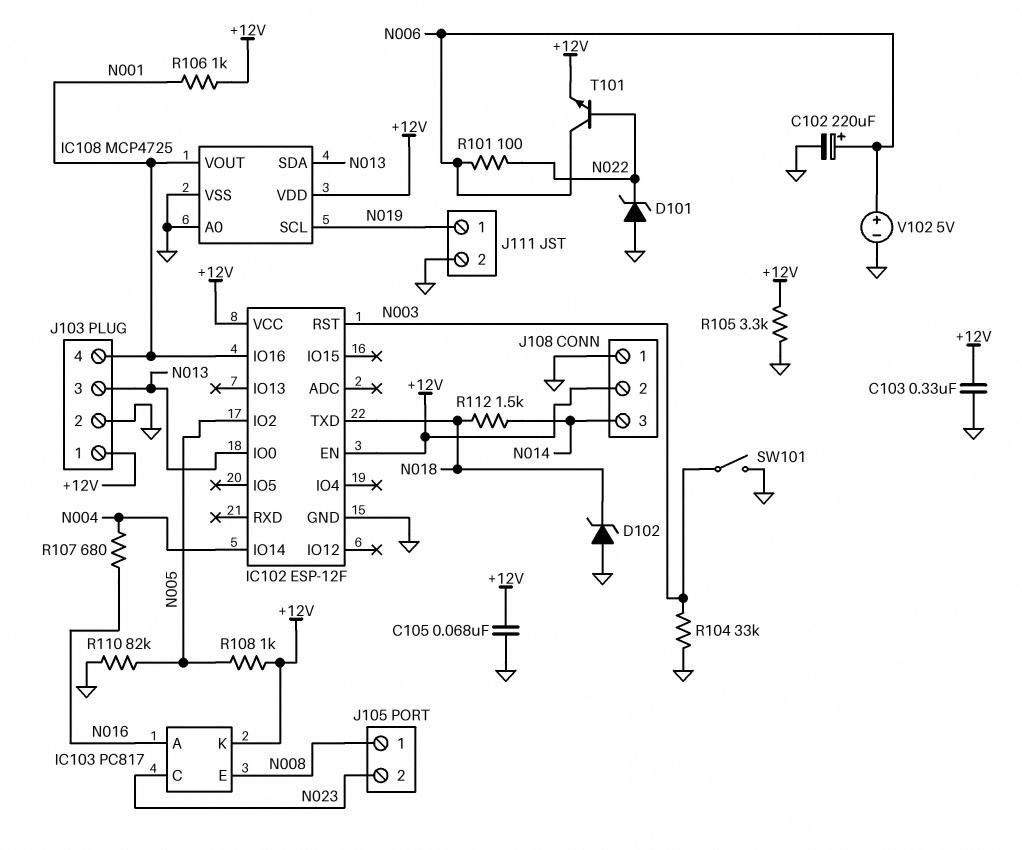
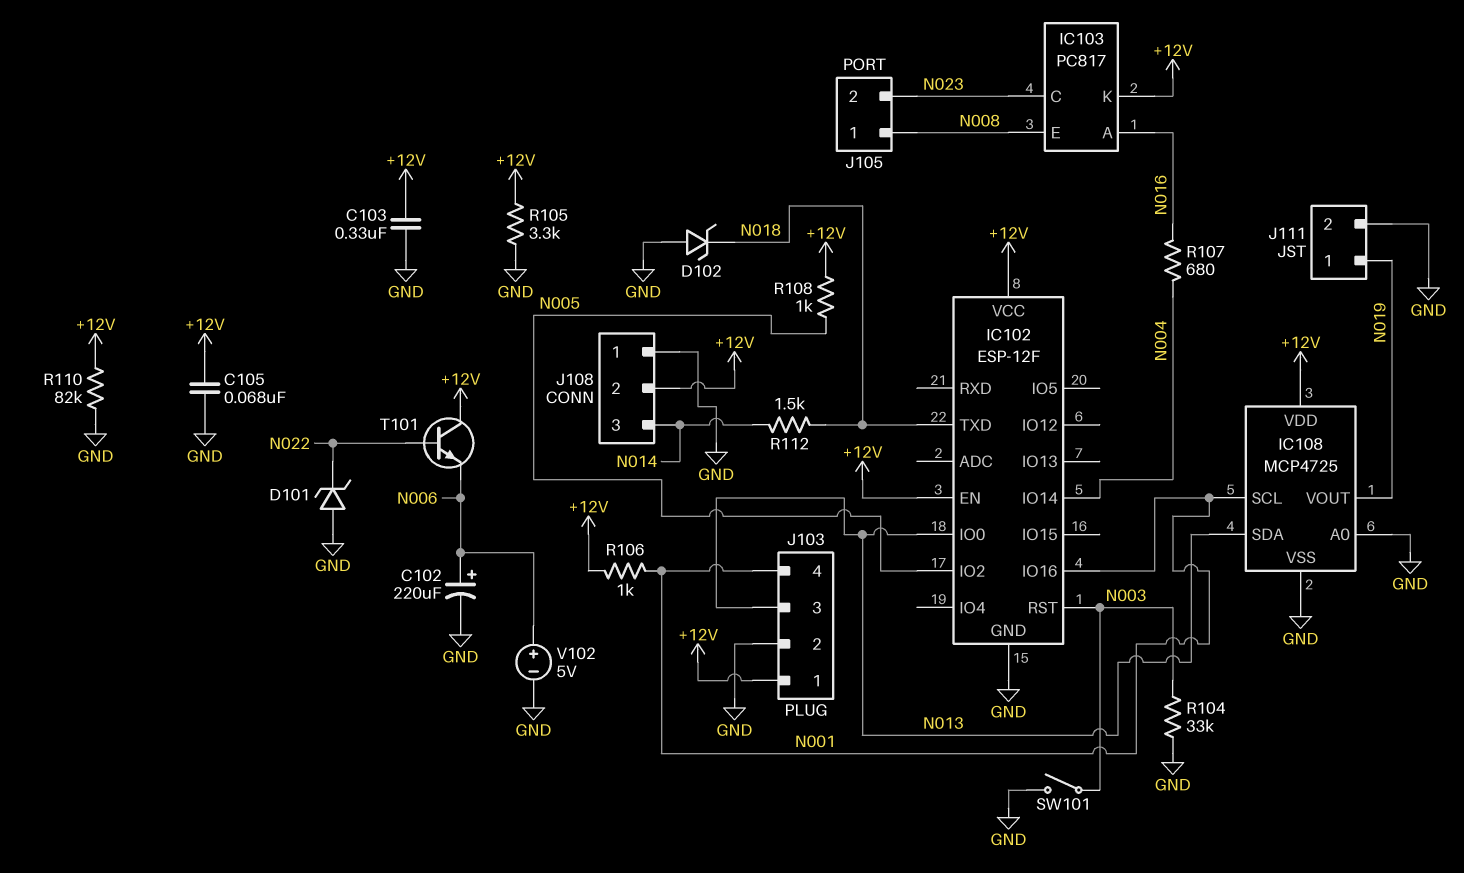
IC108 pin SCL: N019 -> N001
IC108 pin VOUT: N001 -> N019
R101: 100 (N006, N022) -> none
R110: 82k (GND, N005) -> 82k (+12V, GND)
T101: NPN (B N022, C N006, E +12V) -> NPN (B N022, C +12V, E N006)

